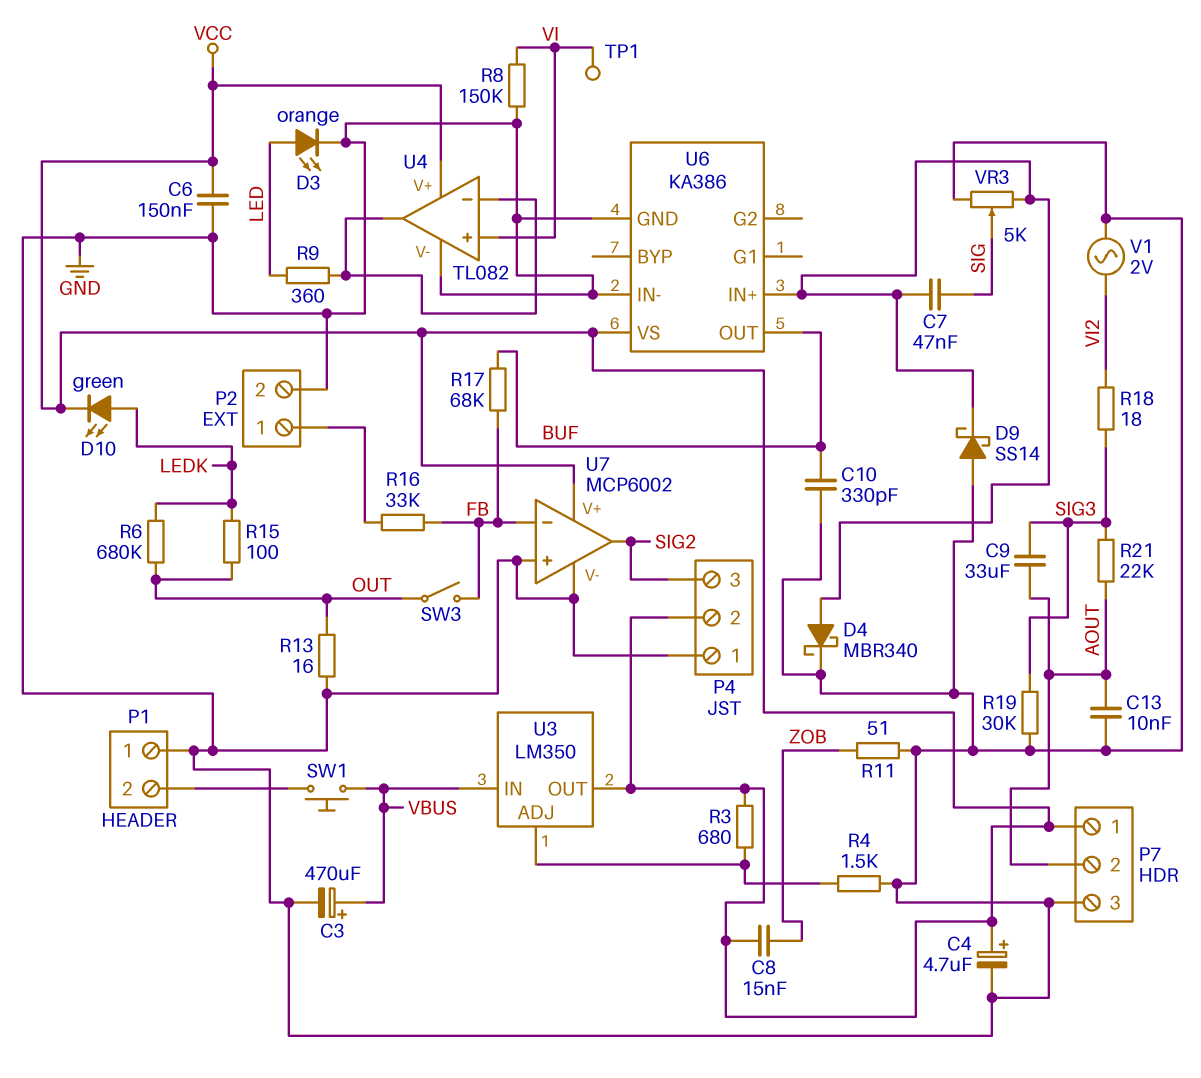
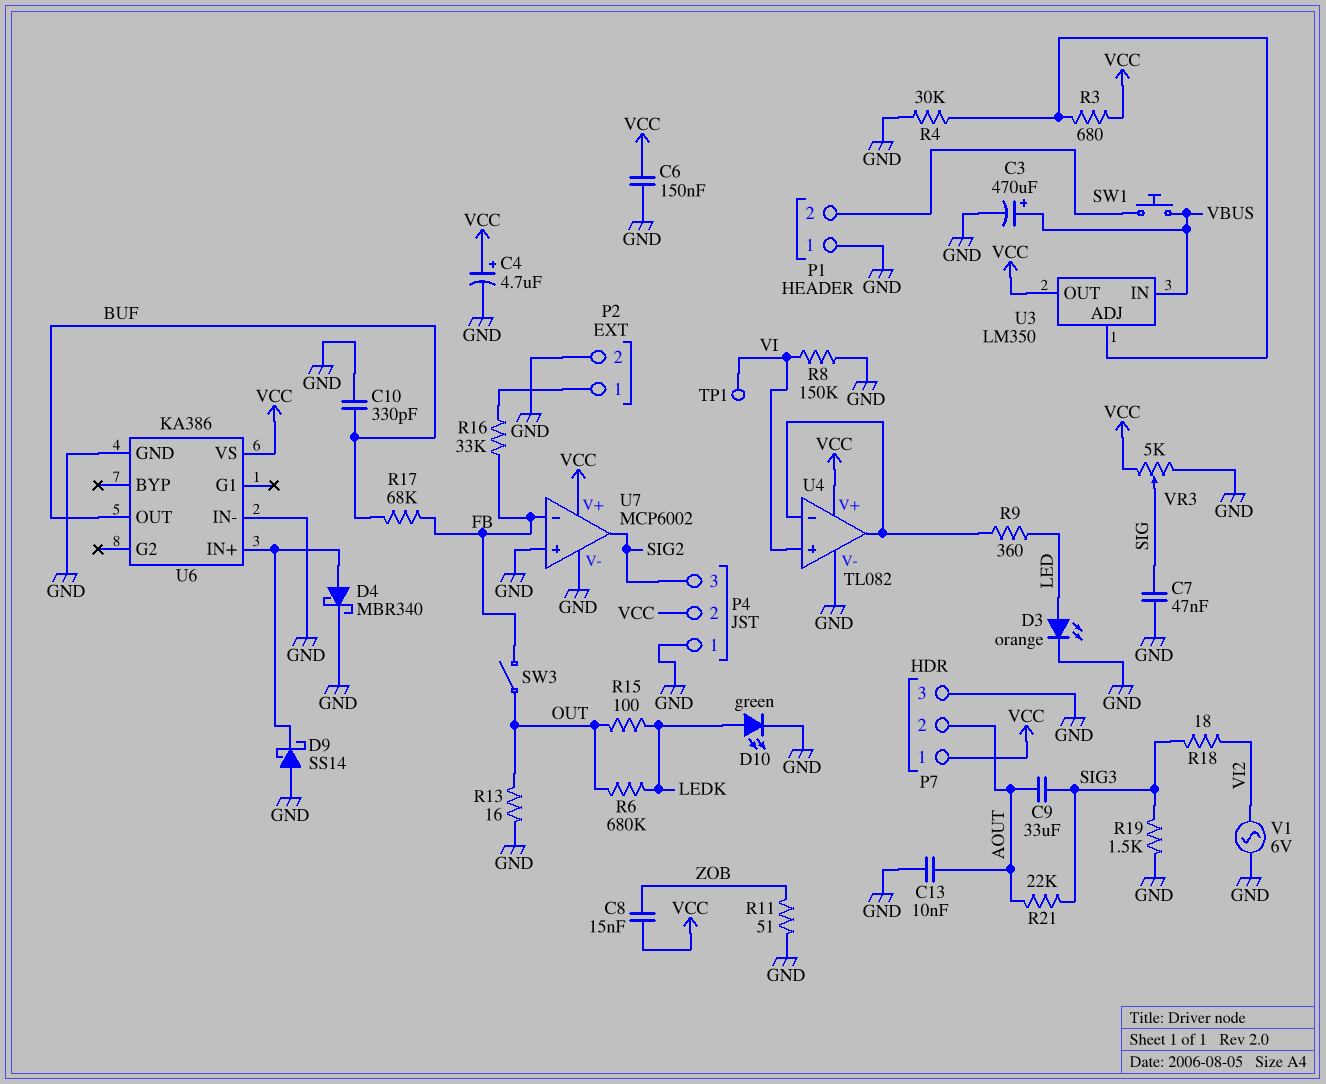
C7: 47nF (SIG, U6/IN+) -> 47nF (GND, SIG)
D10: LED green (A LEDK, K VCC) -> LED green (A LEDK, K GND)
R4: 1.5k (GND, U3/ADJ) -> 30k (GND, U3/ADJ)
R19: 30k (GND, SIG3) -> 1.5k (GND, SIG3)
V1: AC 2V (GND, VI2) -> AC 6V (GND, VI2)
VR3: 5k (GND, U6/IN+, wiper SIG) -> 5k (GND, VCC, wiper SIG)

